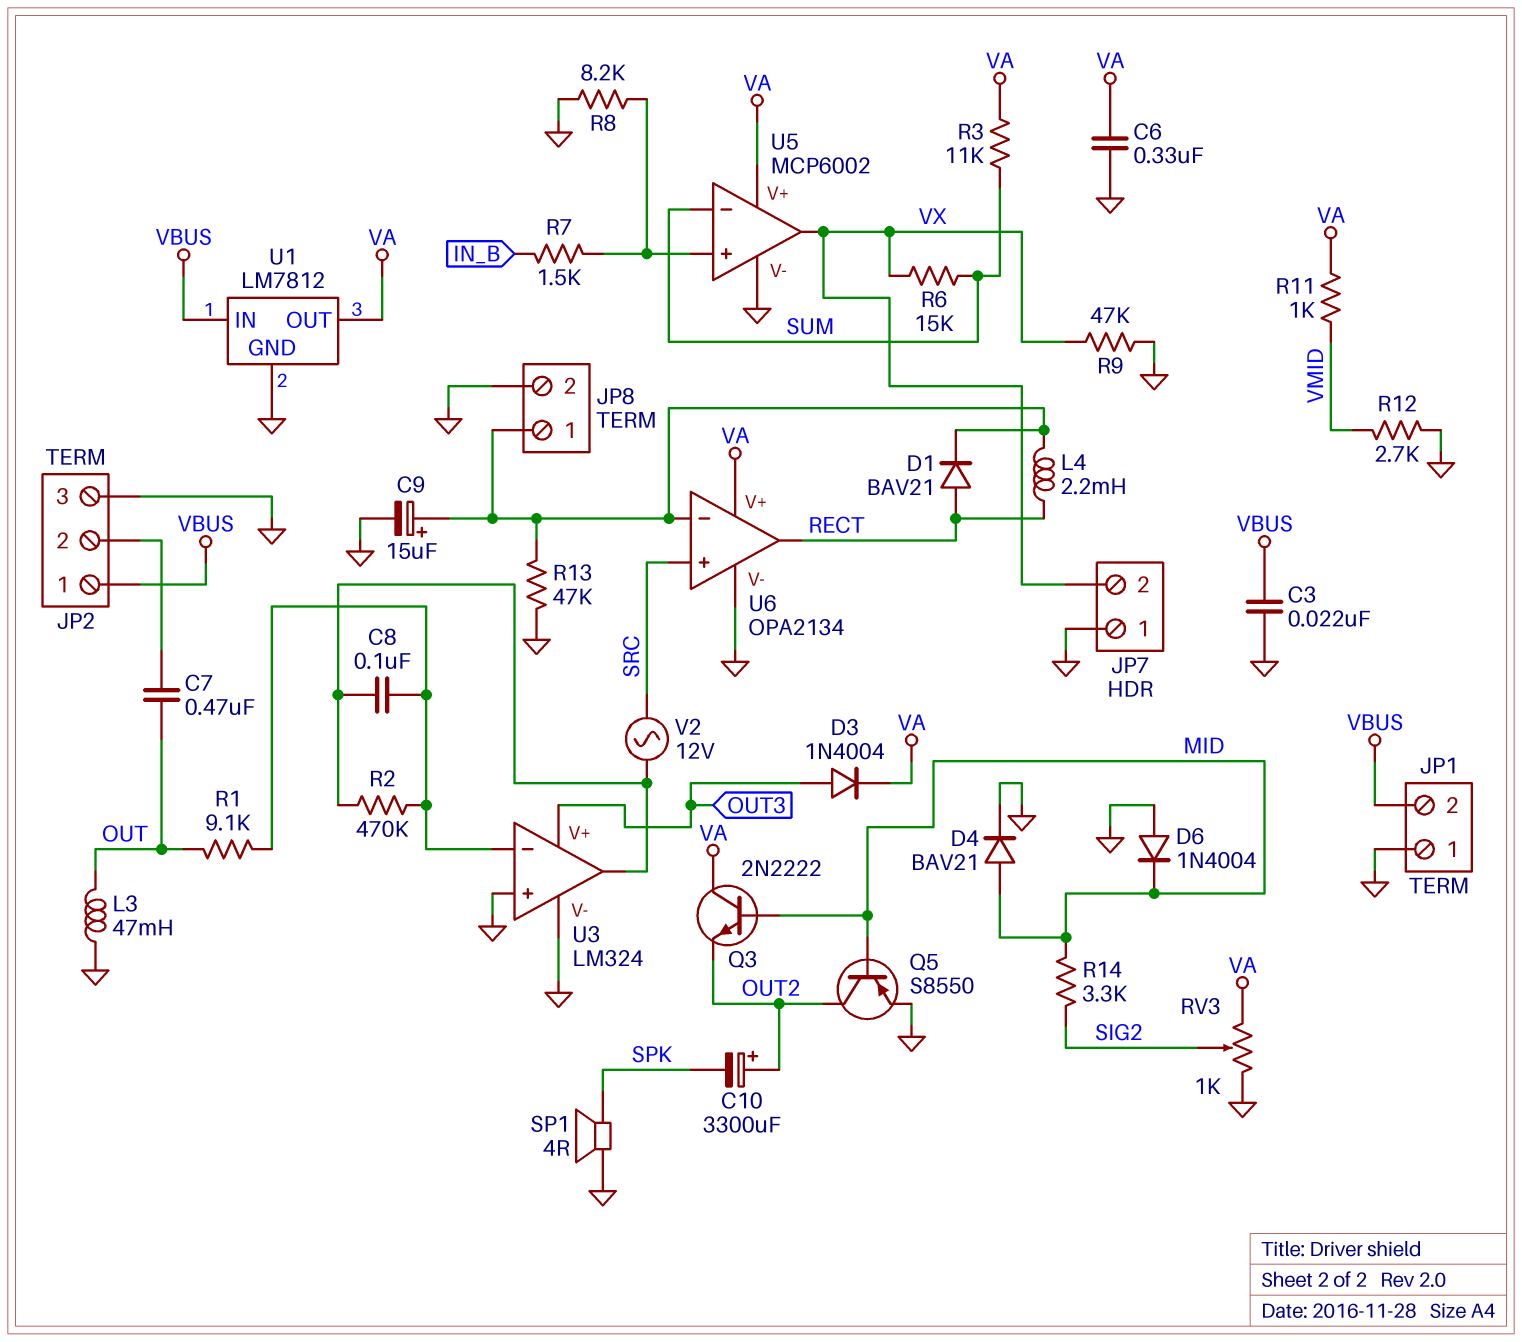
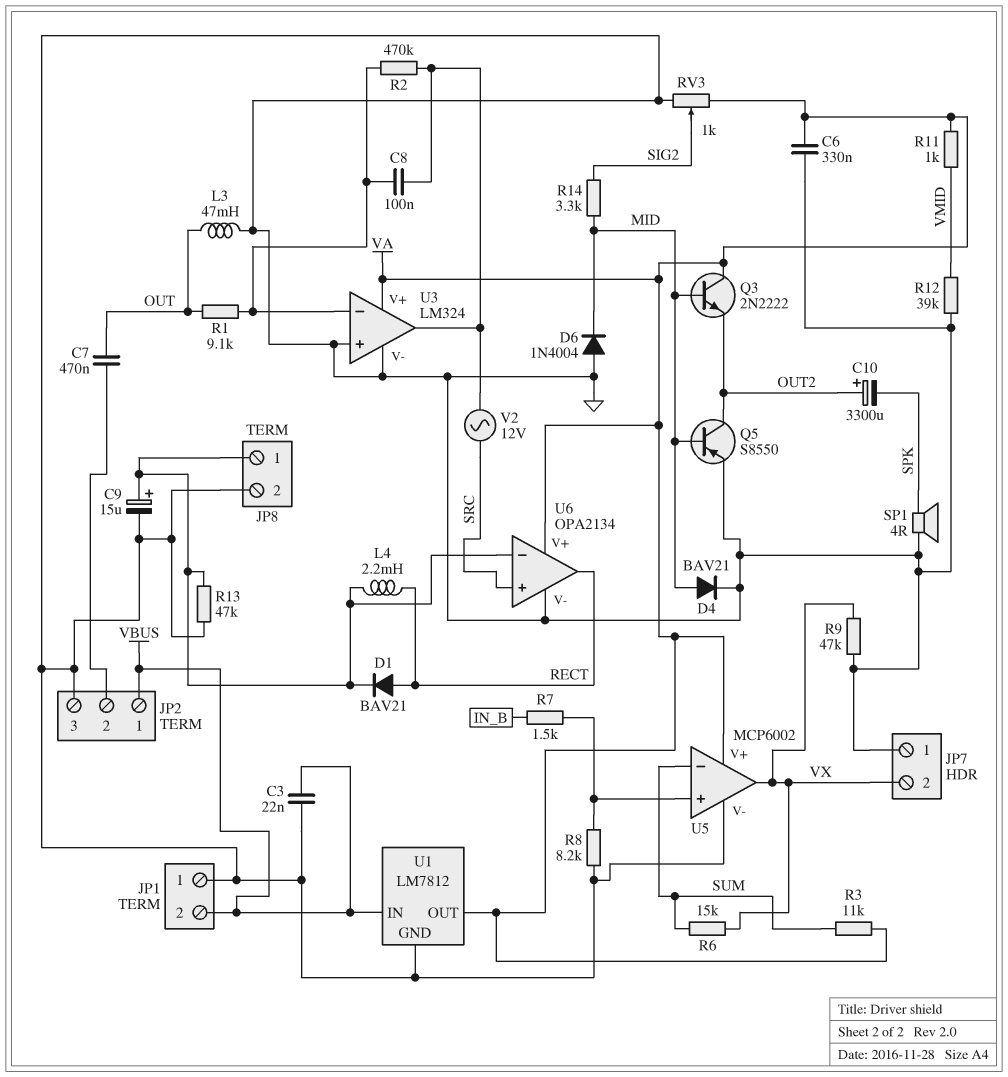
D3: diode 1N4004 (A OUT3, K VA) -> none
R12: 2.7k (GND, VMID) -> 39k (GND, VMID)
U3 pin V+: OUT3 -> VA

